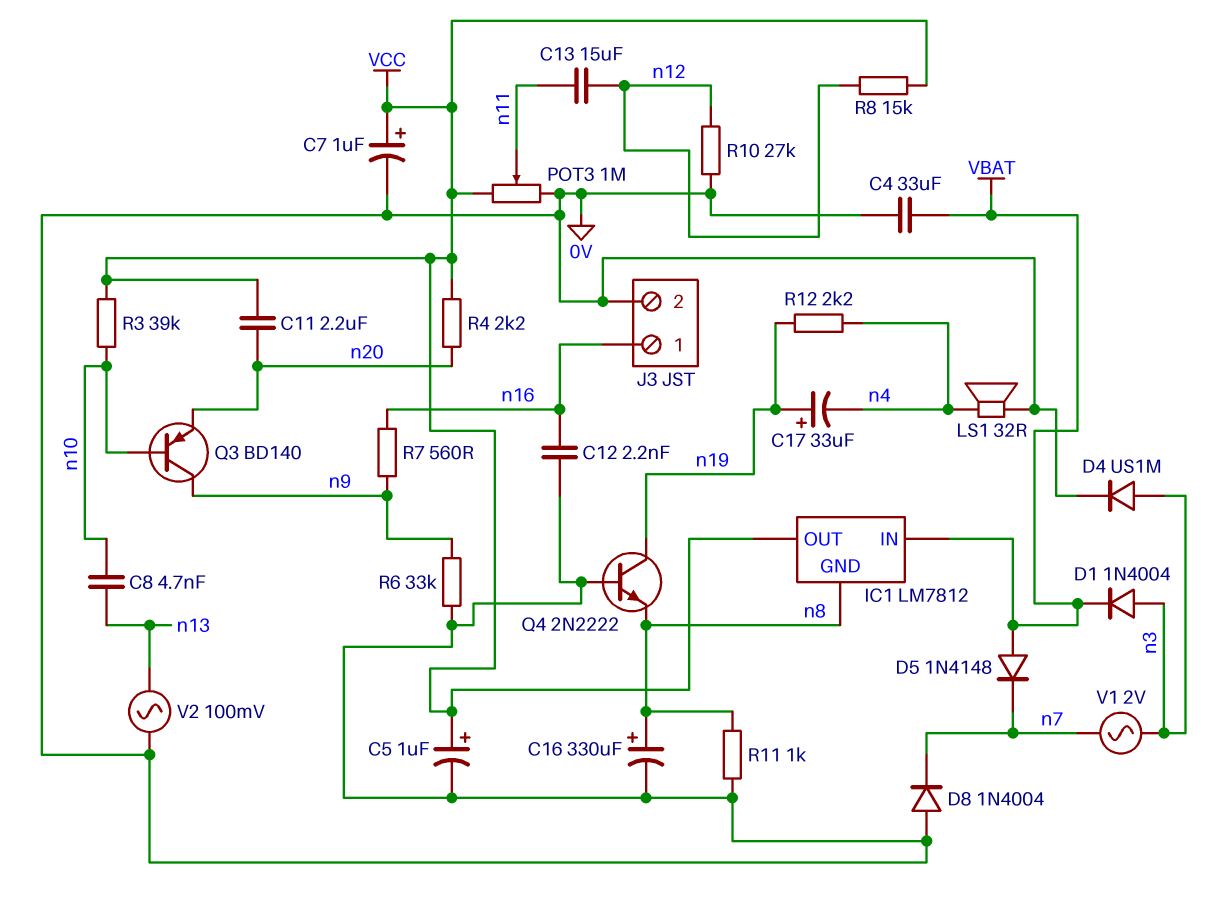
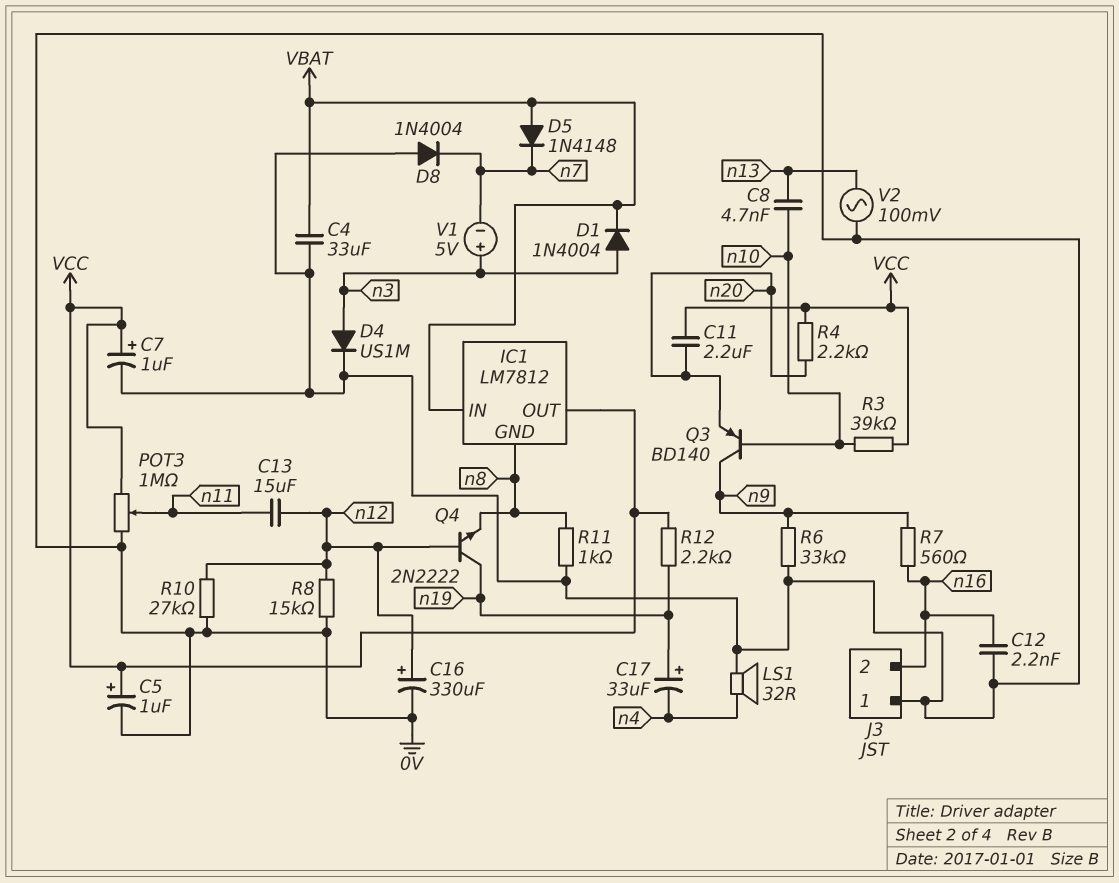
C16: 330uF (plus n8, minus 0V) -> 330uF (plus n12, minus 0V)
J3 pin 1: n16 -> 0V
J3 pin 2: 0V -> n16
Q4: NPN 2N2222 (B 0V, C n19, E n8) -> NPN 2N2222 (B n12, C n19, E n8)
R8: 15k (VCC, n12) -> 15k (0V, n12)
R12: 2.2k (n4, n19) -> 2.2k (VCC, n19)
V1: AC 2V (n3, n7) -> 5V (plus n3, minus n7)

